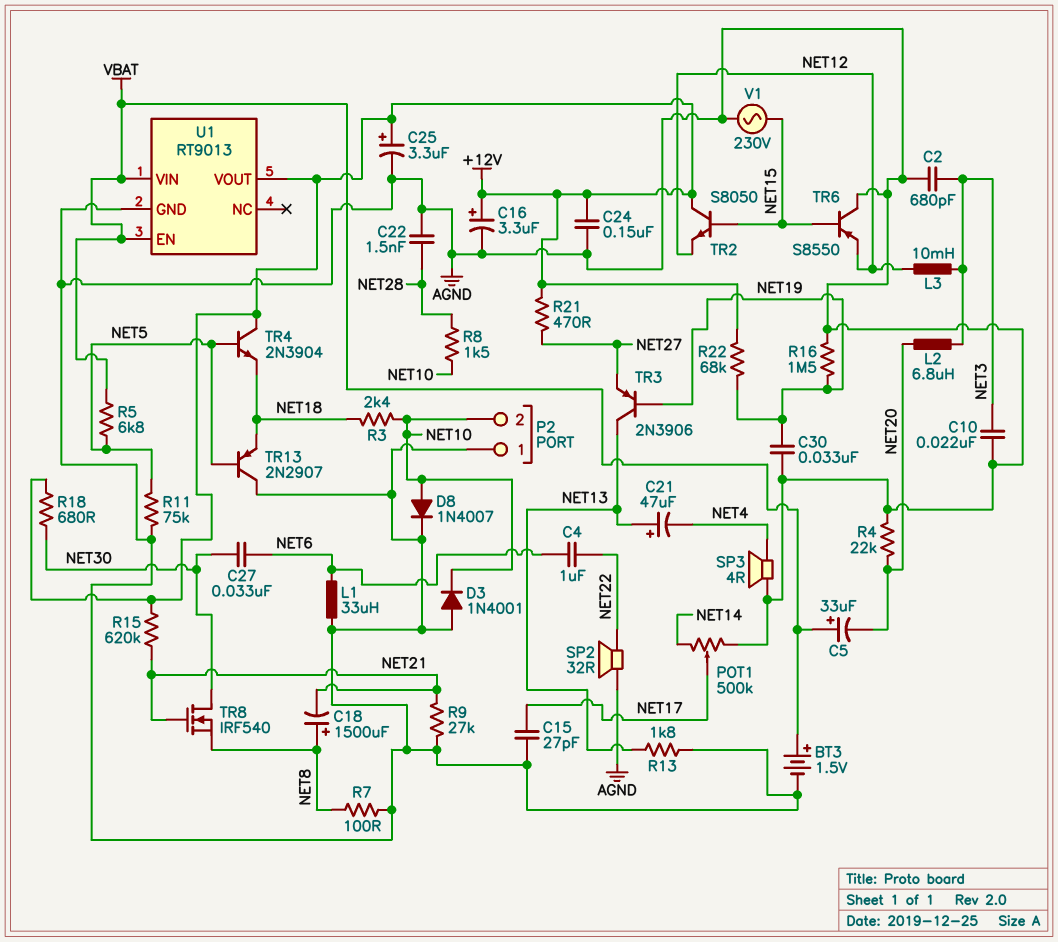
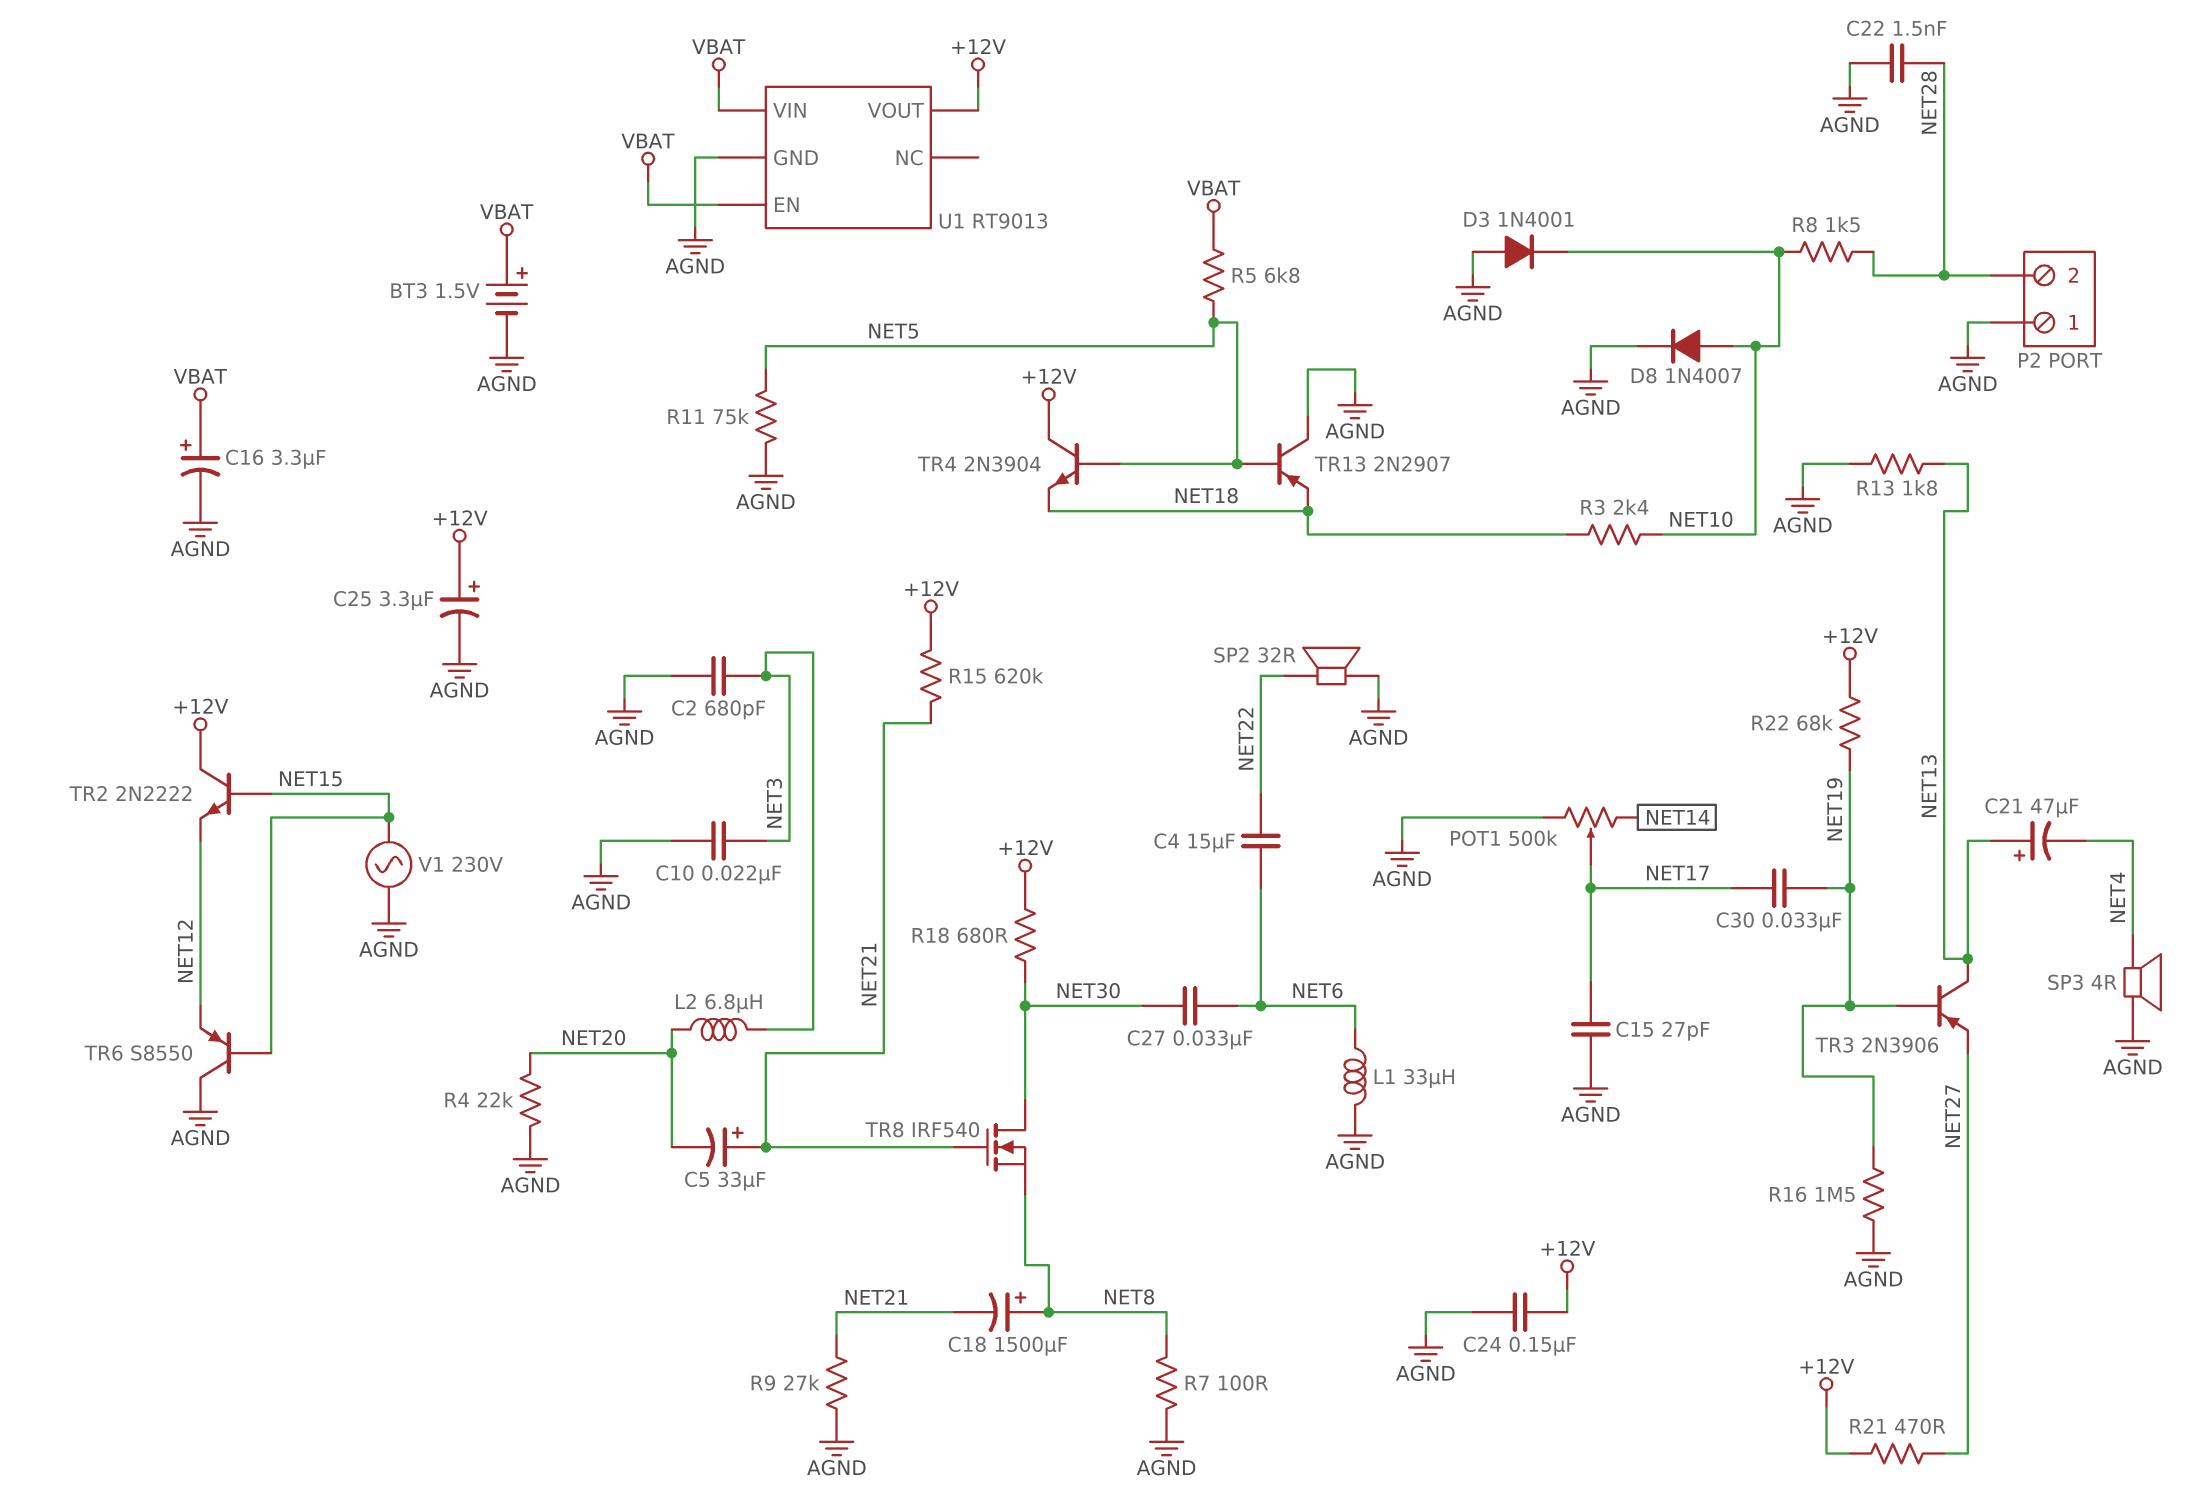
C4: 1uF (NET6, NET22) -> 15uF (NET6, NET22)
C5: 33uF (plus VBAT, minus NET20) -> 33uF (plus NET21, minus NET20)
C16: 3.3uF (plus +12V, minus AGND) -> 3.3uF (plus VBAT, minus AGND)
C30: 33nF (AGND, NET19) -> 33nF (NET17, NET19)
L3: 10mH (NET3, NET12) -> none
P2 pin 2: NET10 -> NET28
TR2: NPN S8050 (B NET15, C +12V, E NET12) -> NPN 2N2222 (B NET15, C +12V, E NET12)

